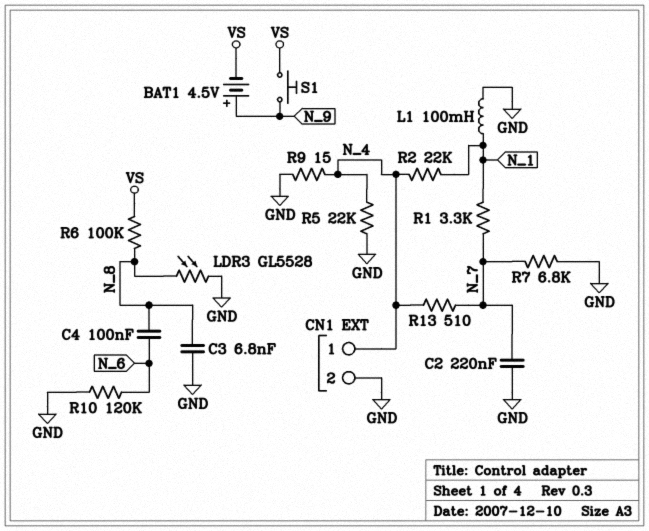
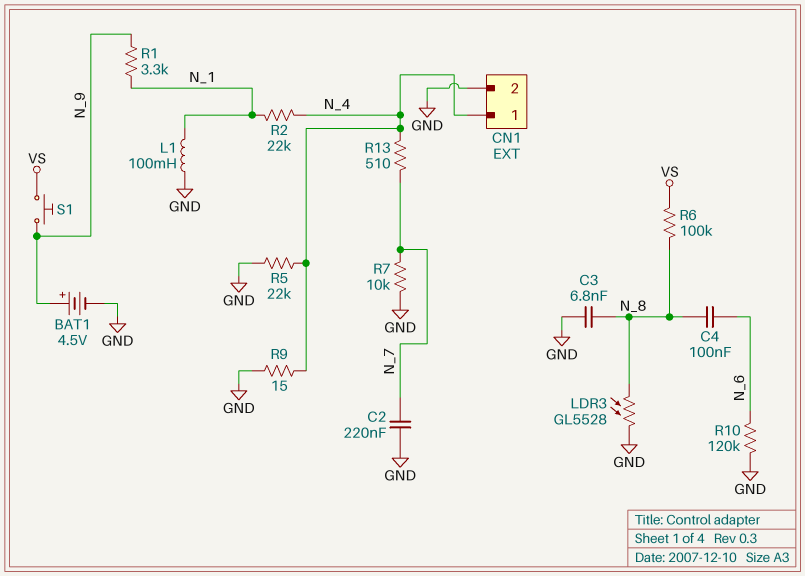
BAT1: 4.5V (plus N_9, minus VS) -> 4.5V (plus N_9, minus GND)
R1: 3.3k (N_1, N_7) -> 3.3k (N_1, N_9)
R7: 6.8k (GND, N_7) -> 10k (GND, N_7)

